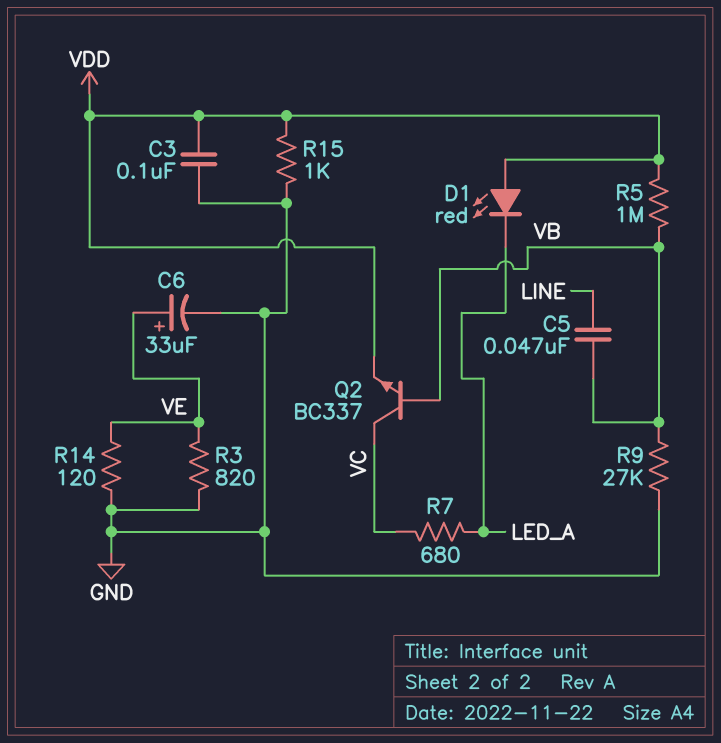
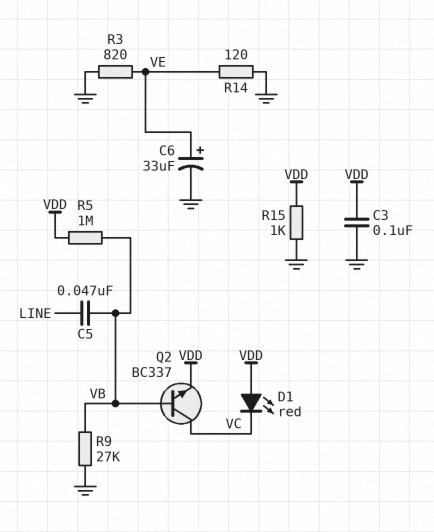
D1: LED red (A VDD, K LED_A) -> LED red (A VDD, K VC)
R7: 680 (LED_A, VC) -> none

